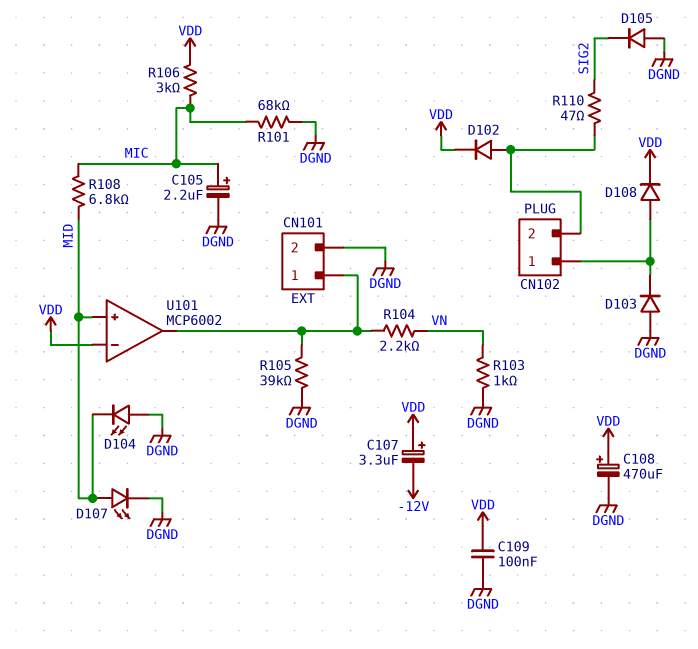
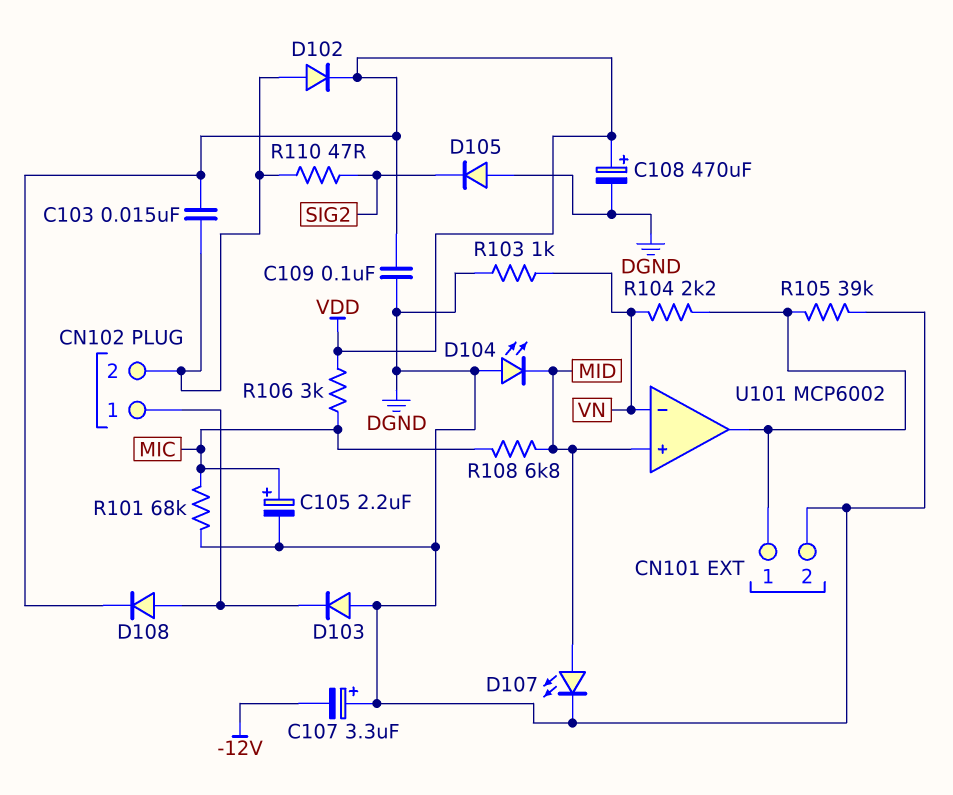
C103: none -> 15nF (CN102/2, VDD)
C107: 3.3uF (plus VDD, minus -12V) -> 3.3uF (plus DGND, minus -12V)
U101 pin in-: VDD -> VN

